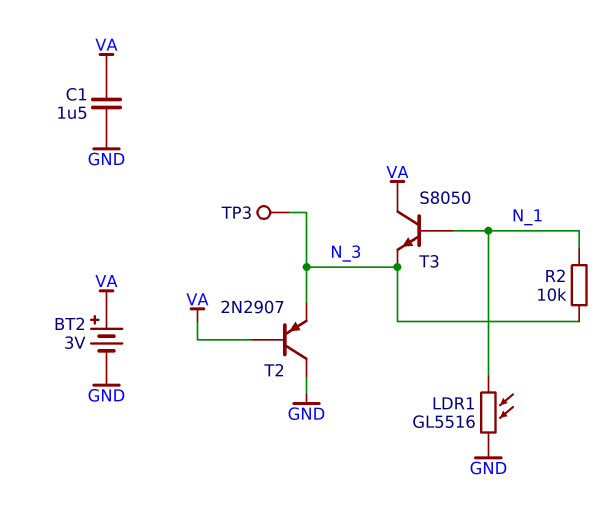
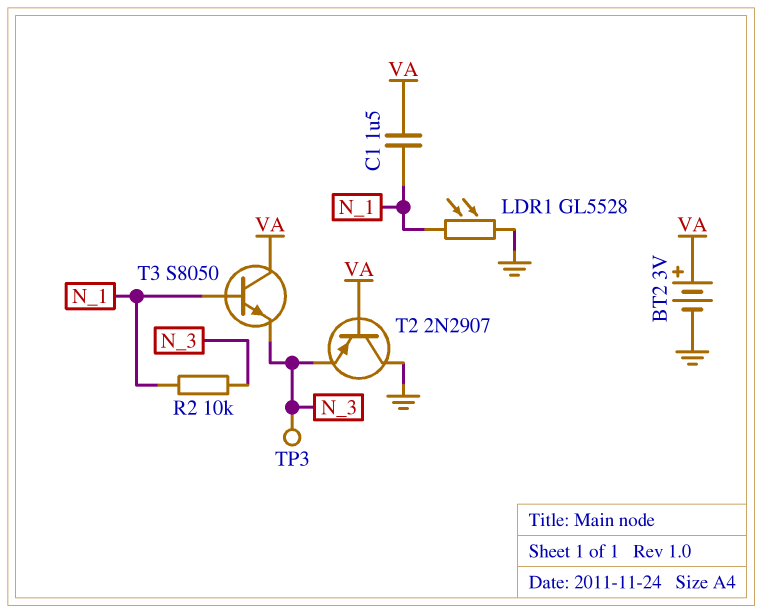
C1: 1.5uF (GND, VA) -> 1.5uF (N_1, VA)
LDR1: GL5516 (GND, N_1) -> GL5528 (GND, N_1)

